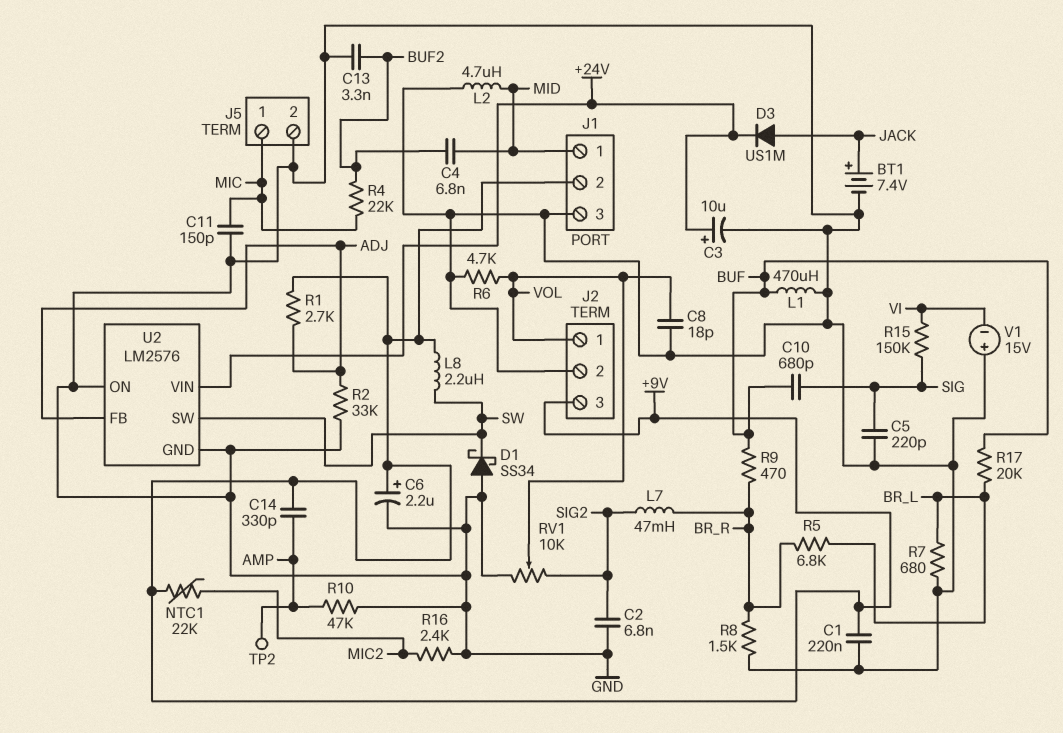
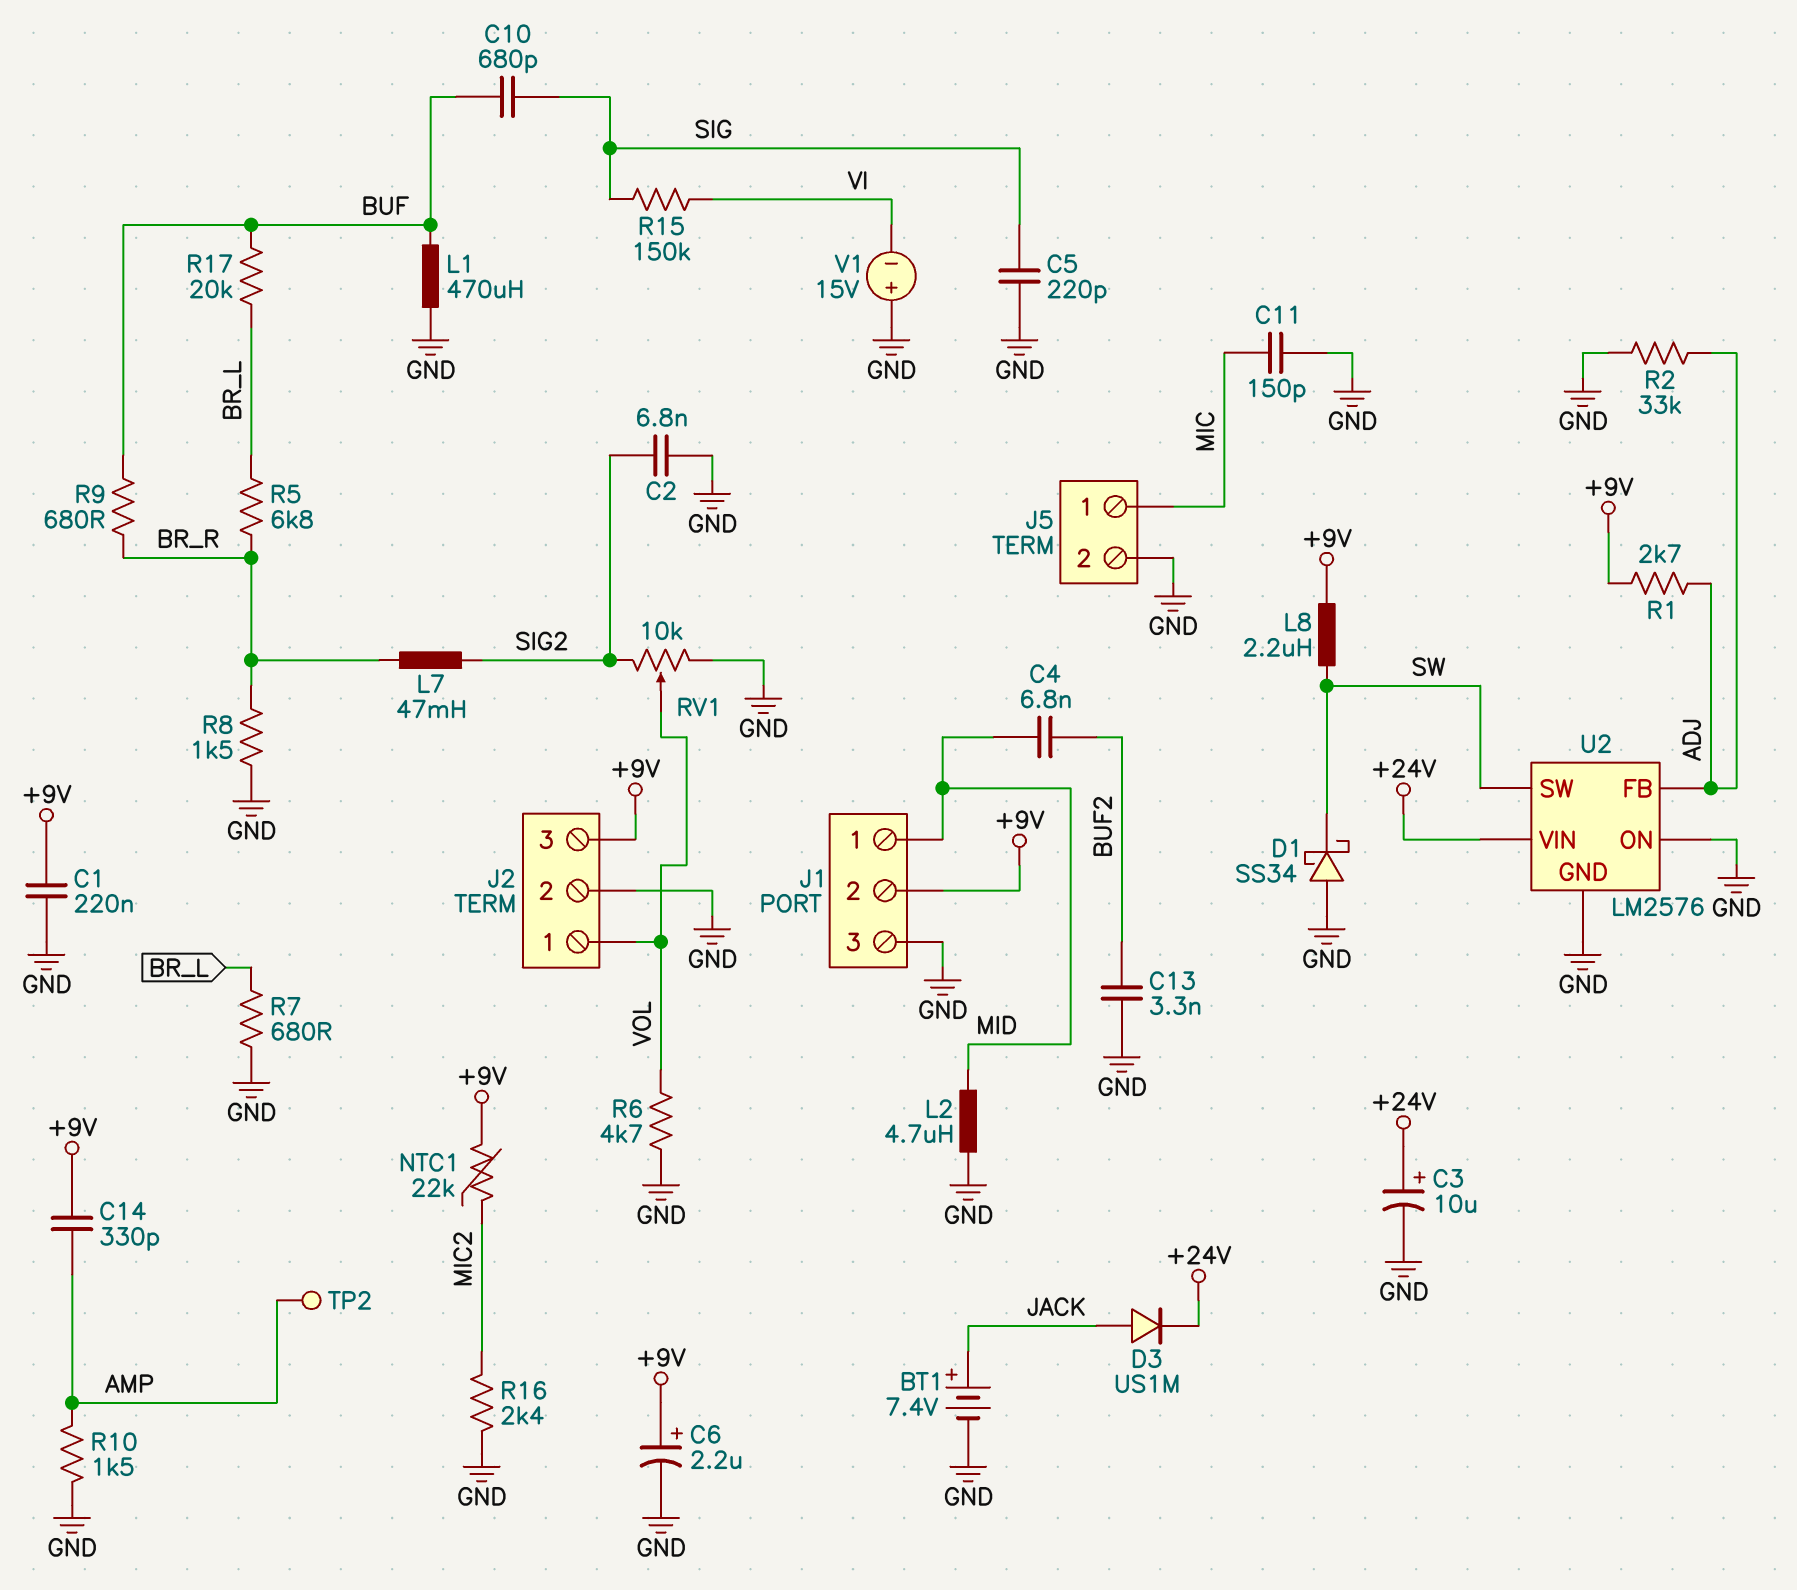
C8: 18pF (GND, VOL) -> none
R4: 22k (BUF2, MIC) -> none
R9: 470 (BR_R, BUF) -> 680 (BR_R, BUF)
R10: 47k (AMP, GND) -> 1.5k (AMP, GND)

